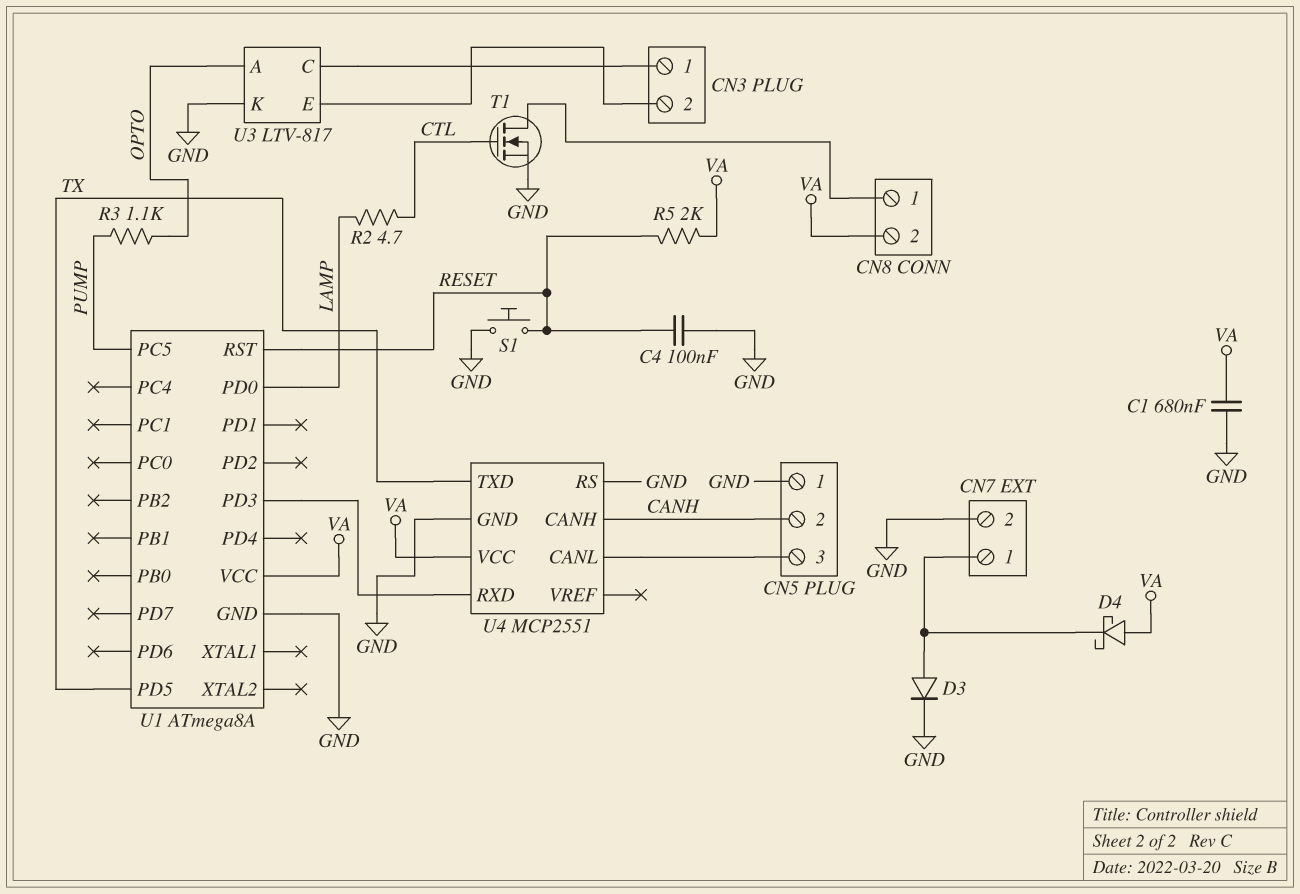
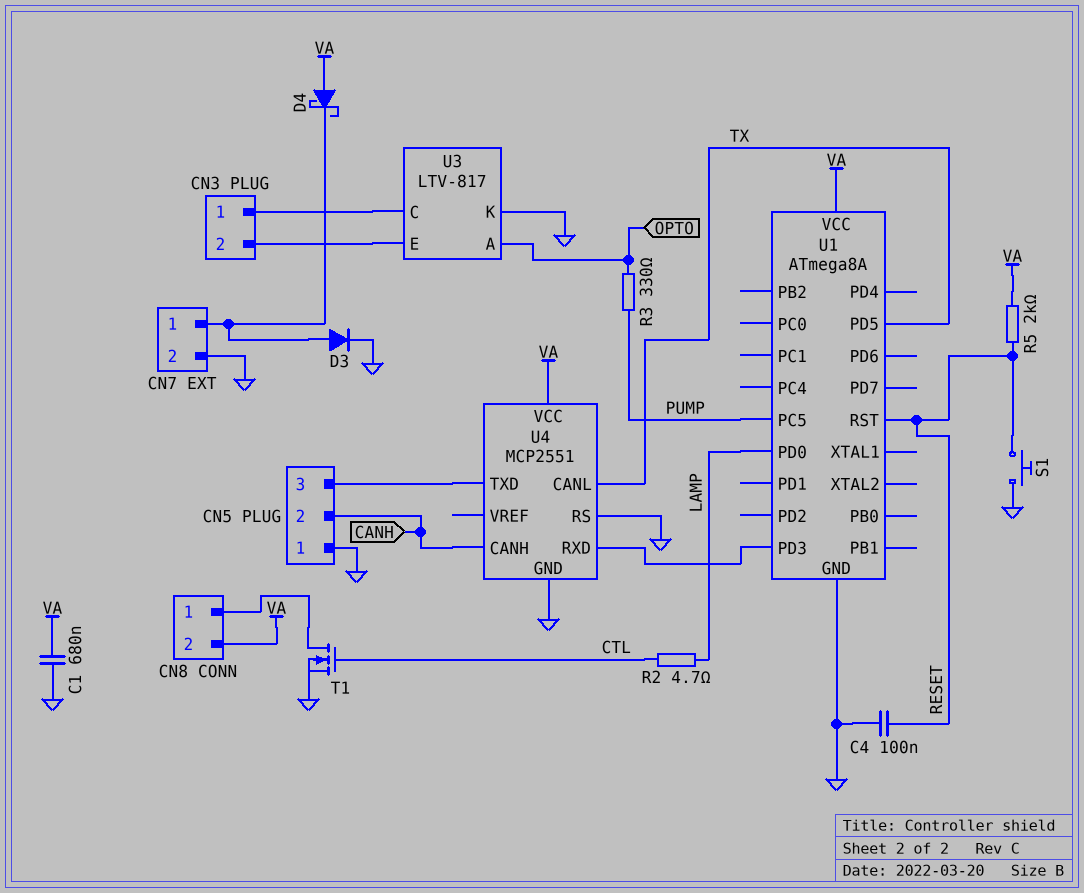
R3: 1.1k (OPTO, PUMP) -> 330 (OPTO, PUMP)
U4 pin CANL: CN5/3 -> TX
U4 pin TXD: TX -> CN5/3

